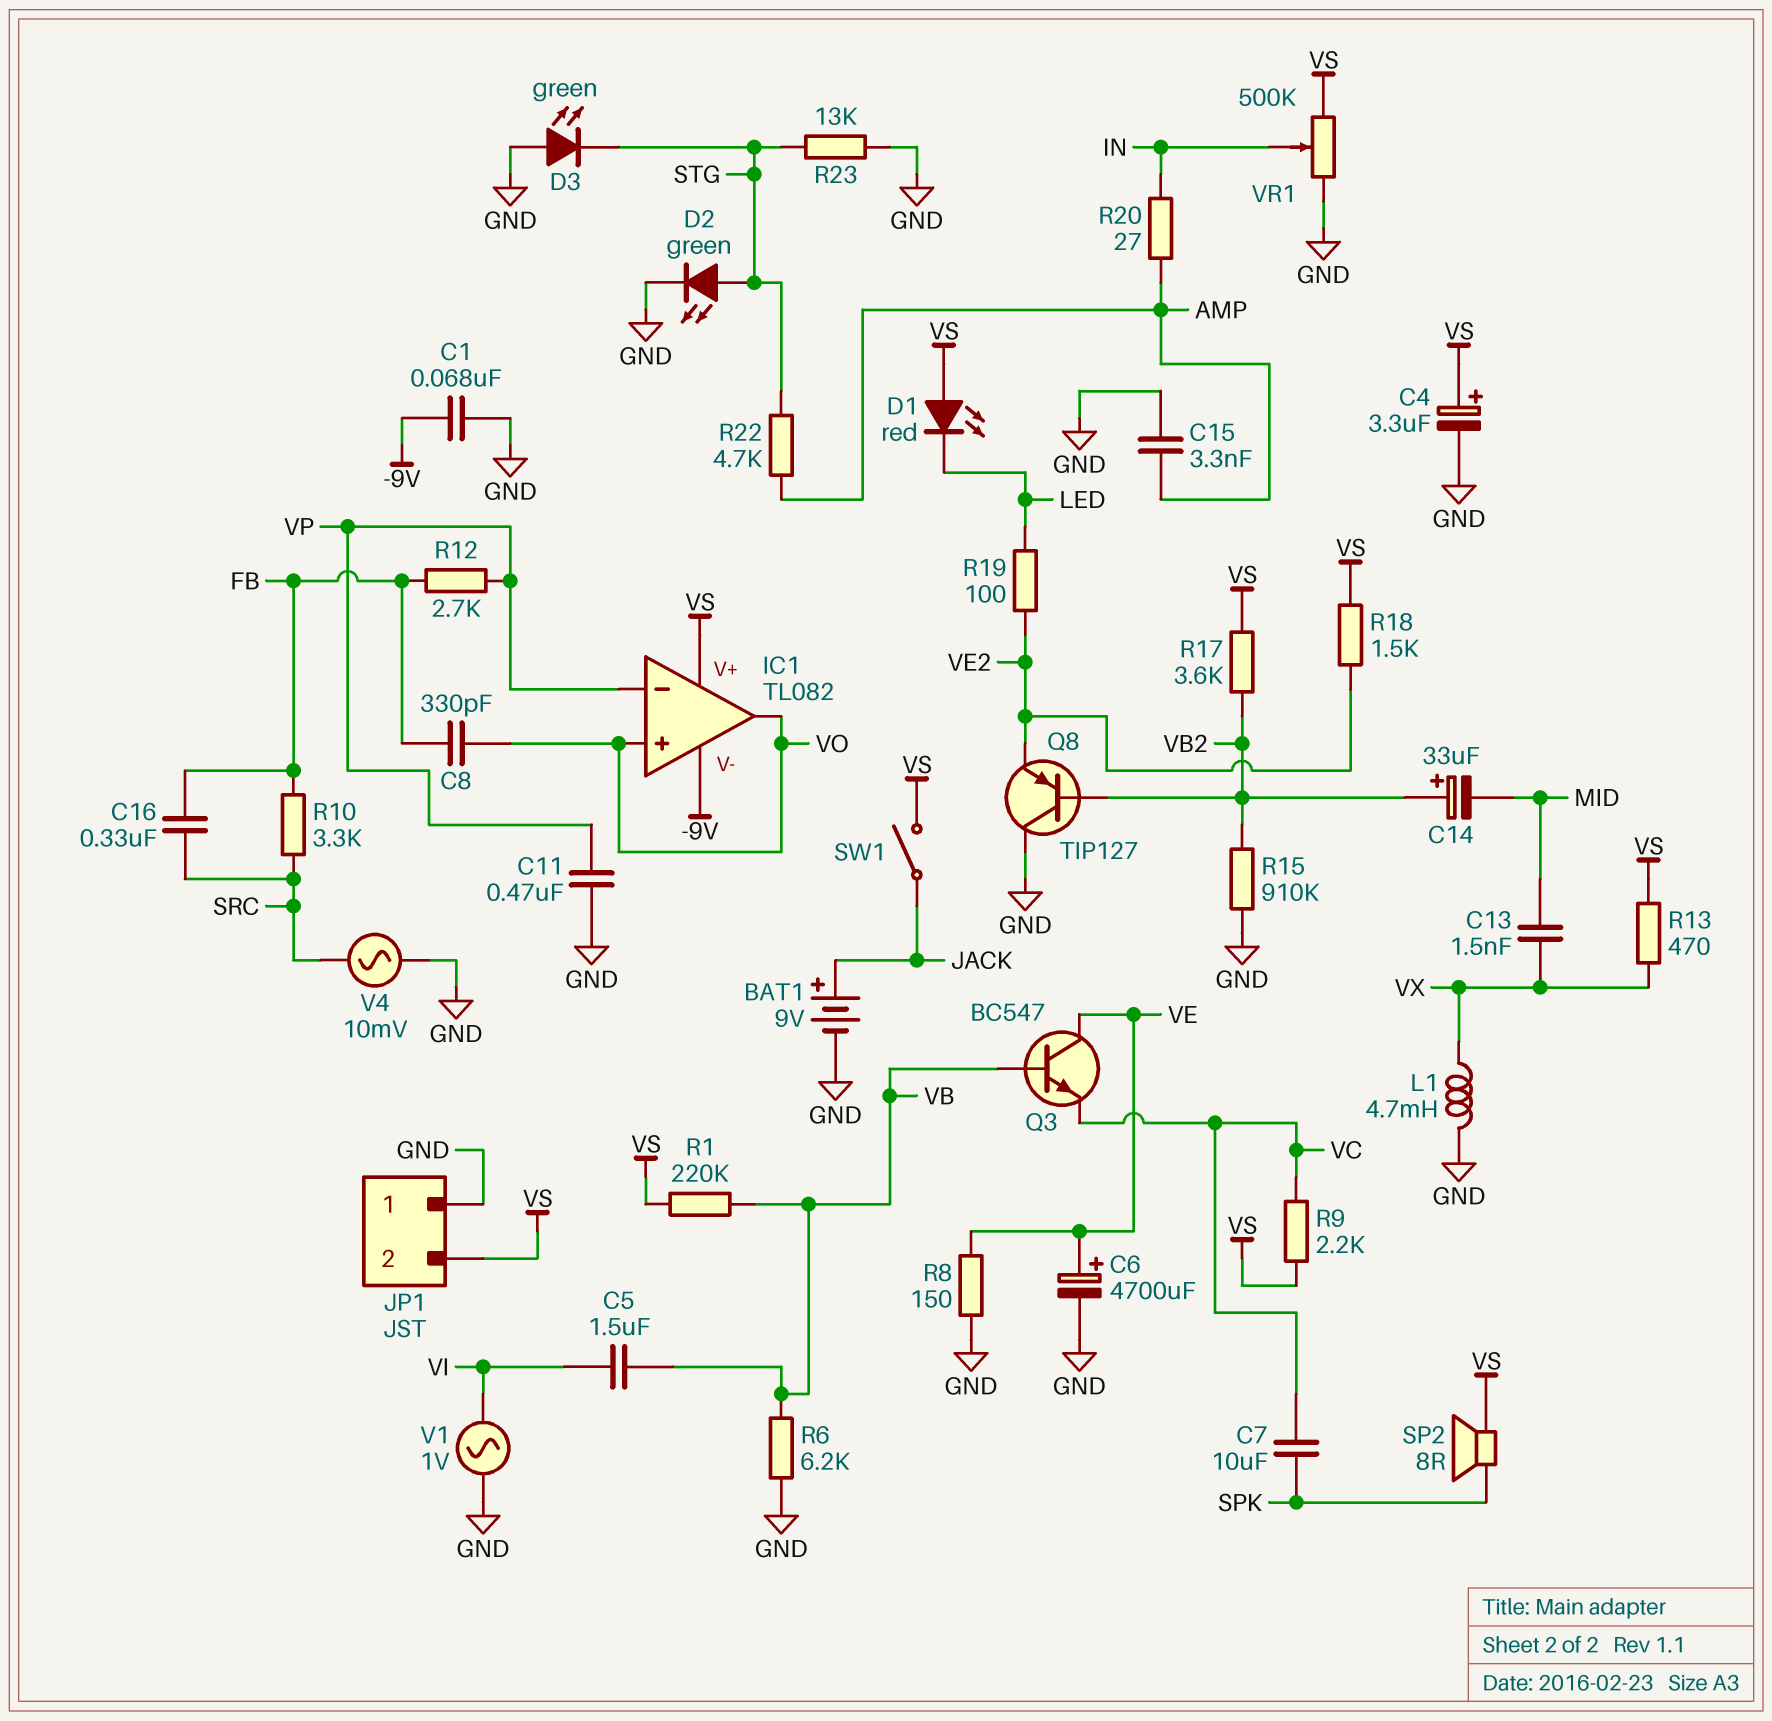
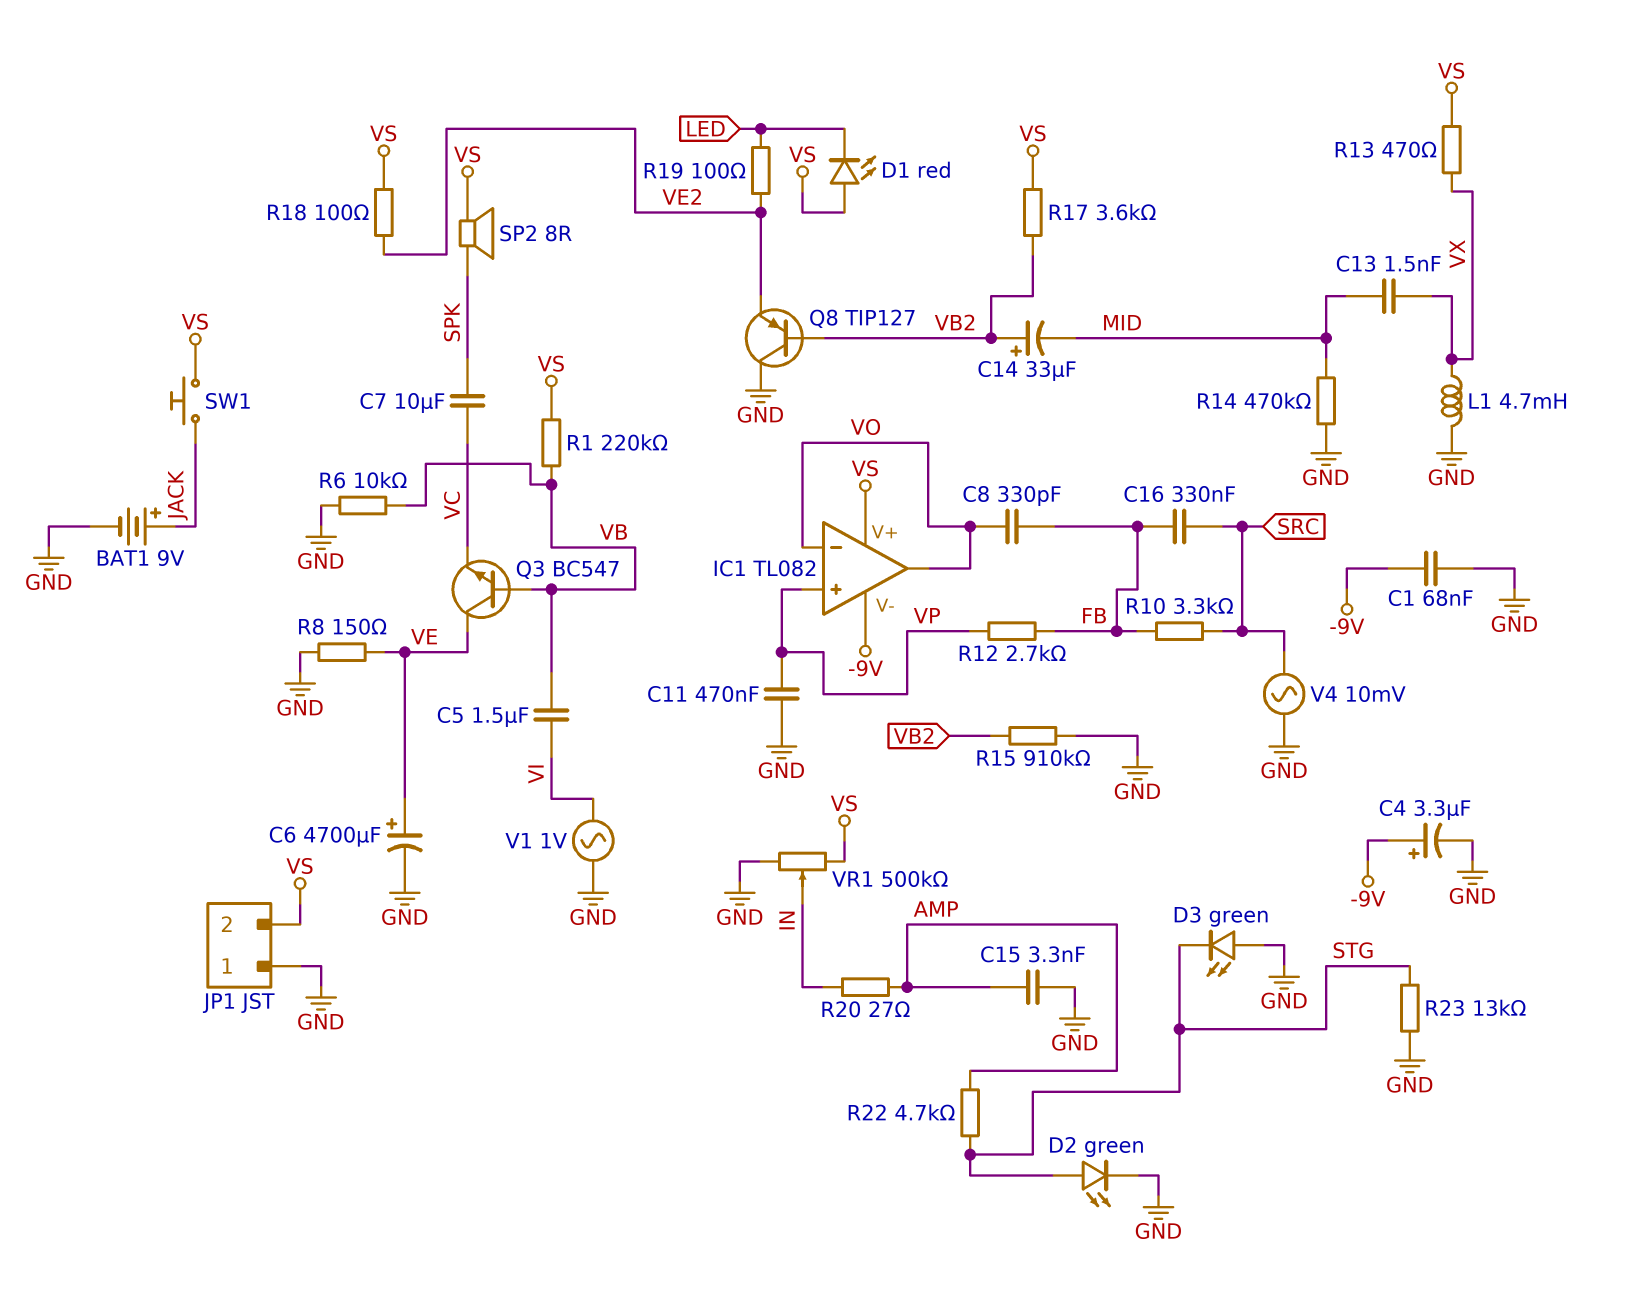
C4: 3.3uF (plus VS, minus GND) -> 3.3uF (plus -9V, minus GND)
IC1 pin in+: VO -> VP
IC1 pin in-: VP -> VO
R6: 6.2k (GND, VB) -> 10k (GND, VB)
R9: 2.2k (VC, VS) -> none
R14: none -> 470k (GND, MID)
R18: 1.5k (VE2, VS) -> 100 (VE2, VS)
SW1: switch (JACK, VS) -> button (JACK, VS)

